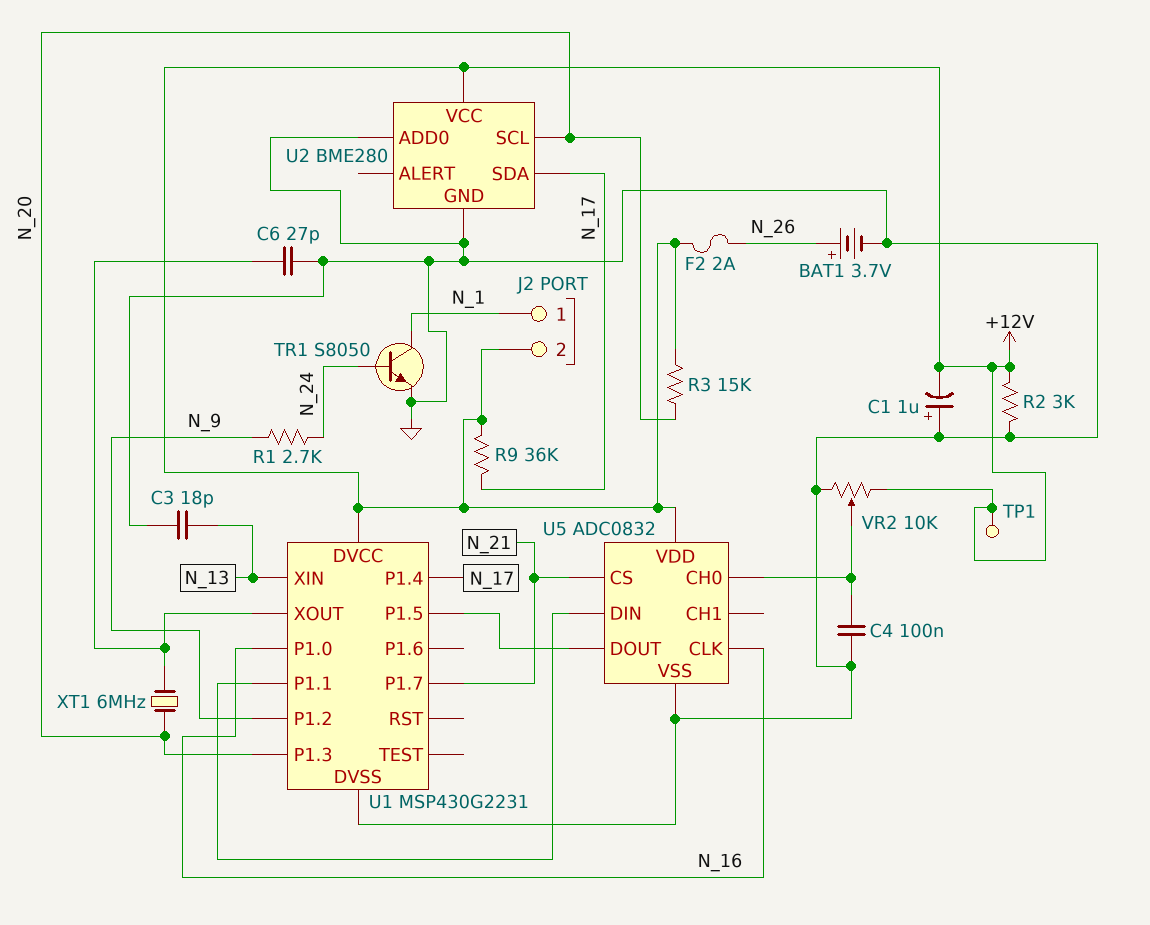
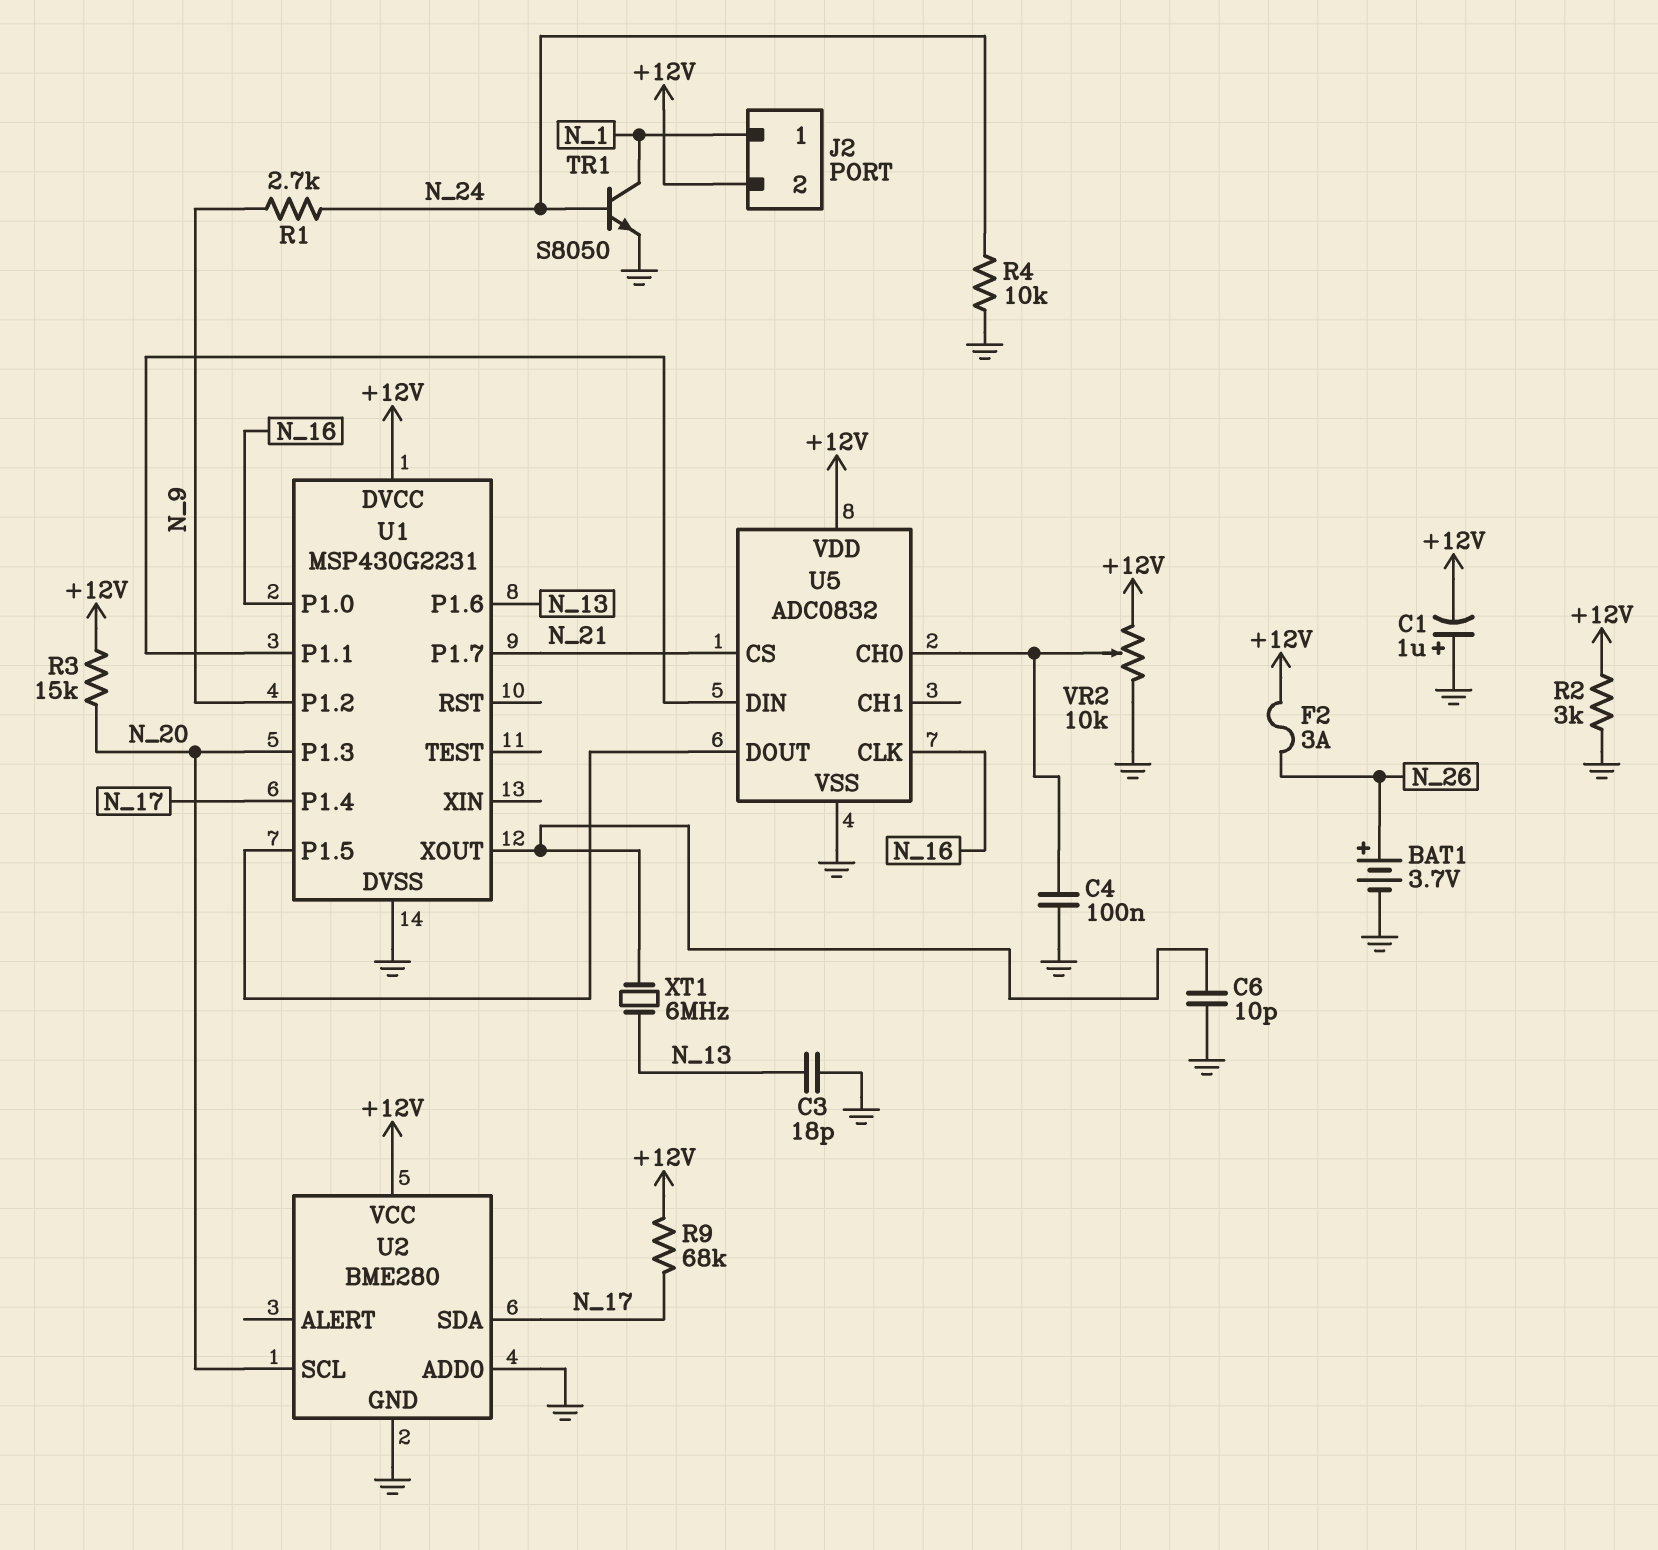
C6: 27pF (GND, U1/XOUT) -> 10pF (GND, U1/XOUT)
F2: 2A (+12V, N_26) -> 3A (+12V, N_26)
R4: none -> 10k (GND, N_24)
R9: 36k (+12V, N_17) -> 68k (+12V, N_17)
TP1: test point (+12V) -> none
U1 pin P1.6: none -> N_13
U1 pin XIN: N_13 -> none
XT1: 6MHz (N_20, U1/XOUT) -> 6MHz (N_13, U1/XOUT)

